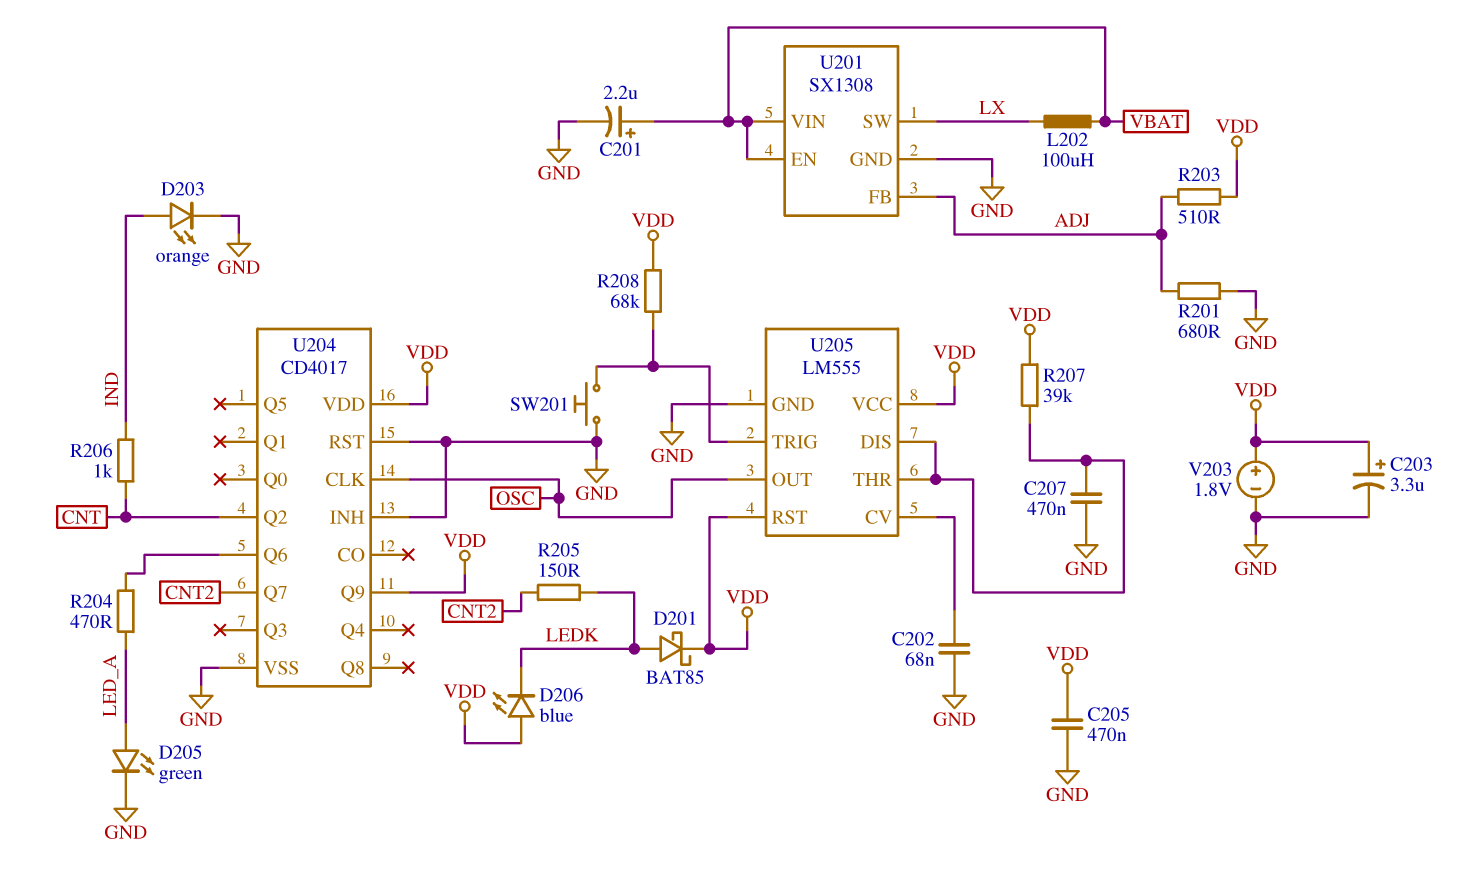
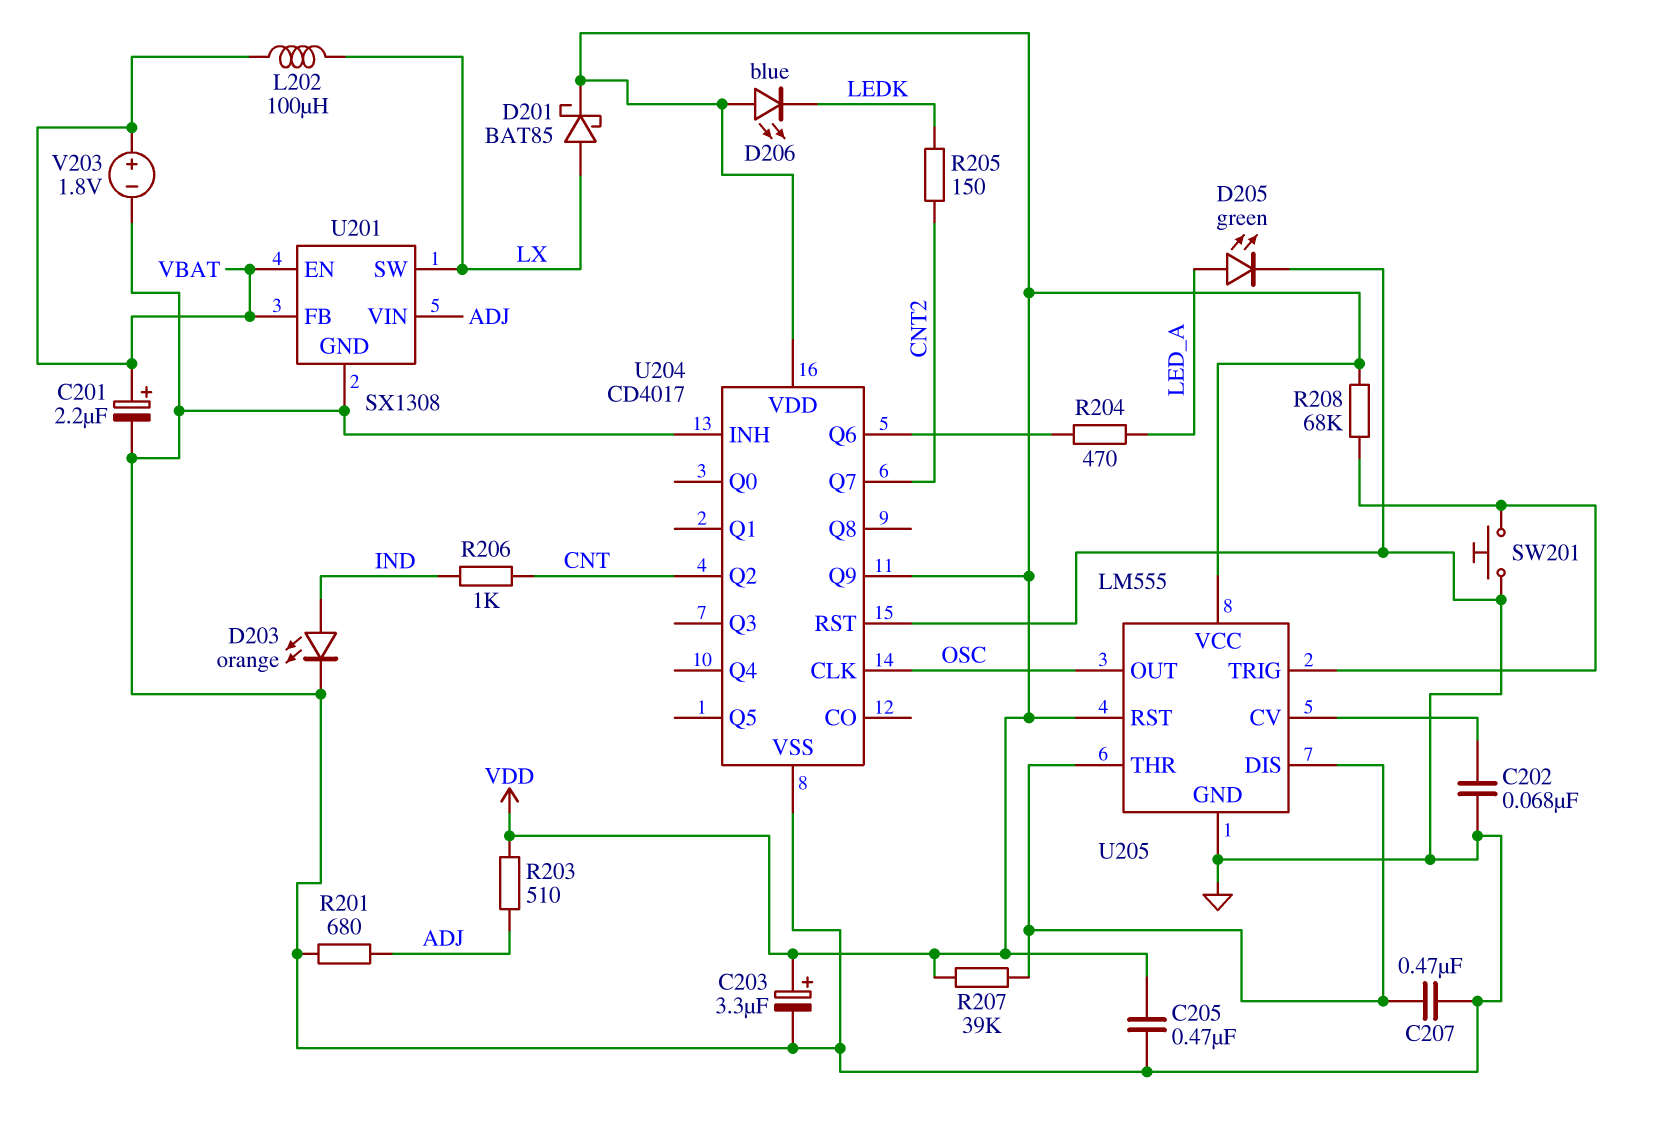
D201: schottky BAT85 (A LEDK, K VDD) -> schottky BAT85 (A LX, K VDD)
U201 pin FB: ADJ -> VBAT
U201 pin VIN: VBAT -> ADJ
V203: 1.8V (plus VDD, minus GND) -> 1.8V (plus VBAT, minus GND)

